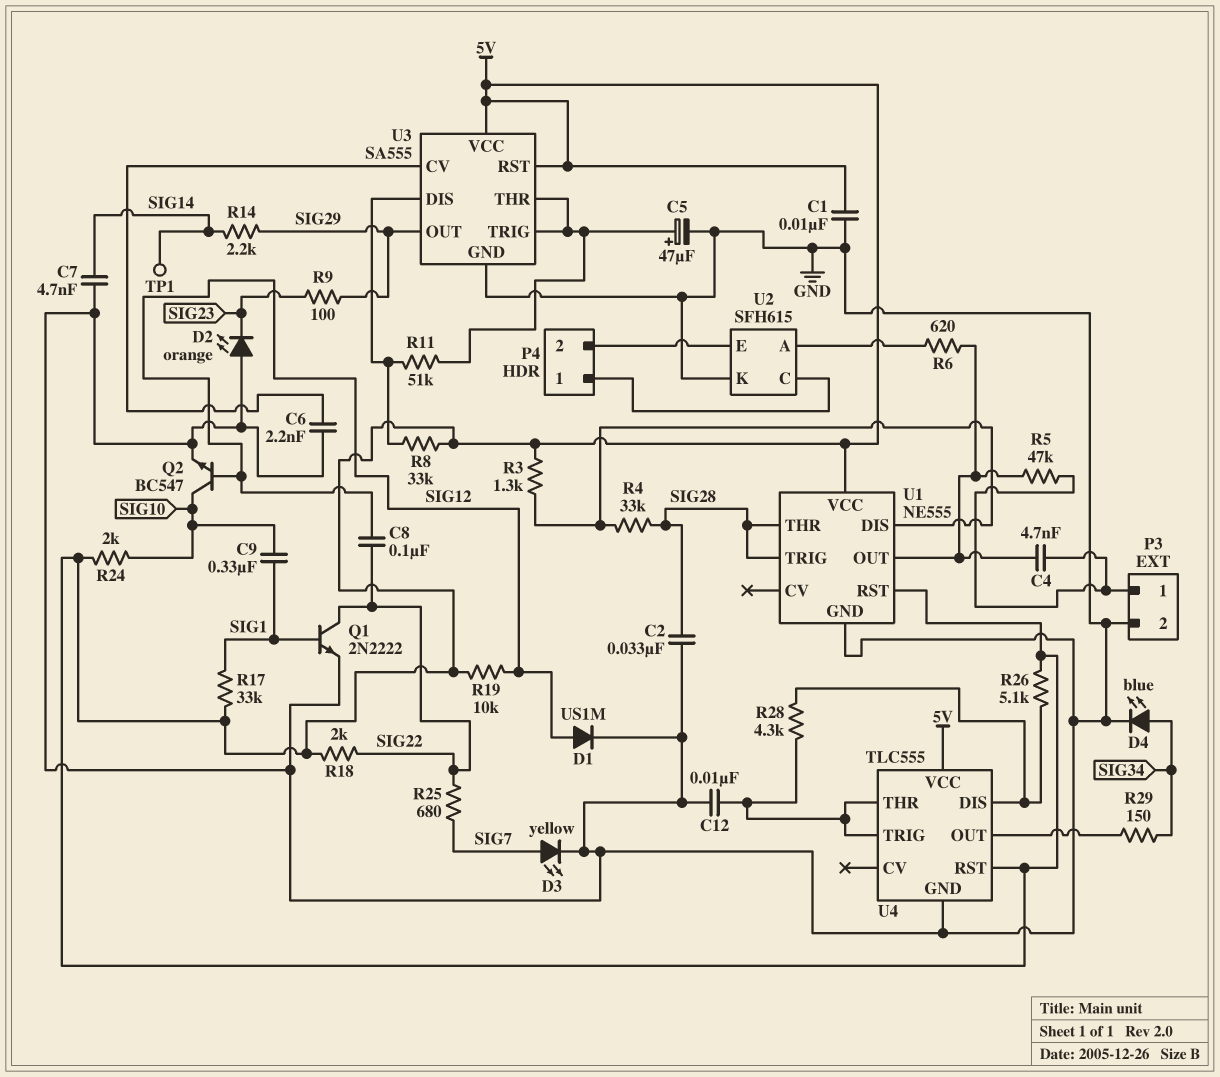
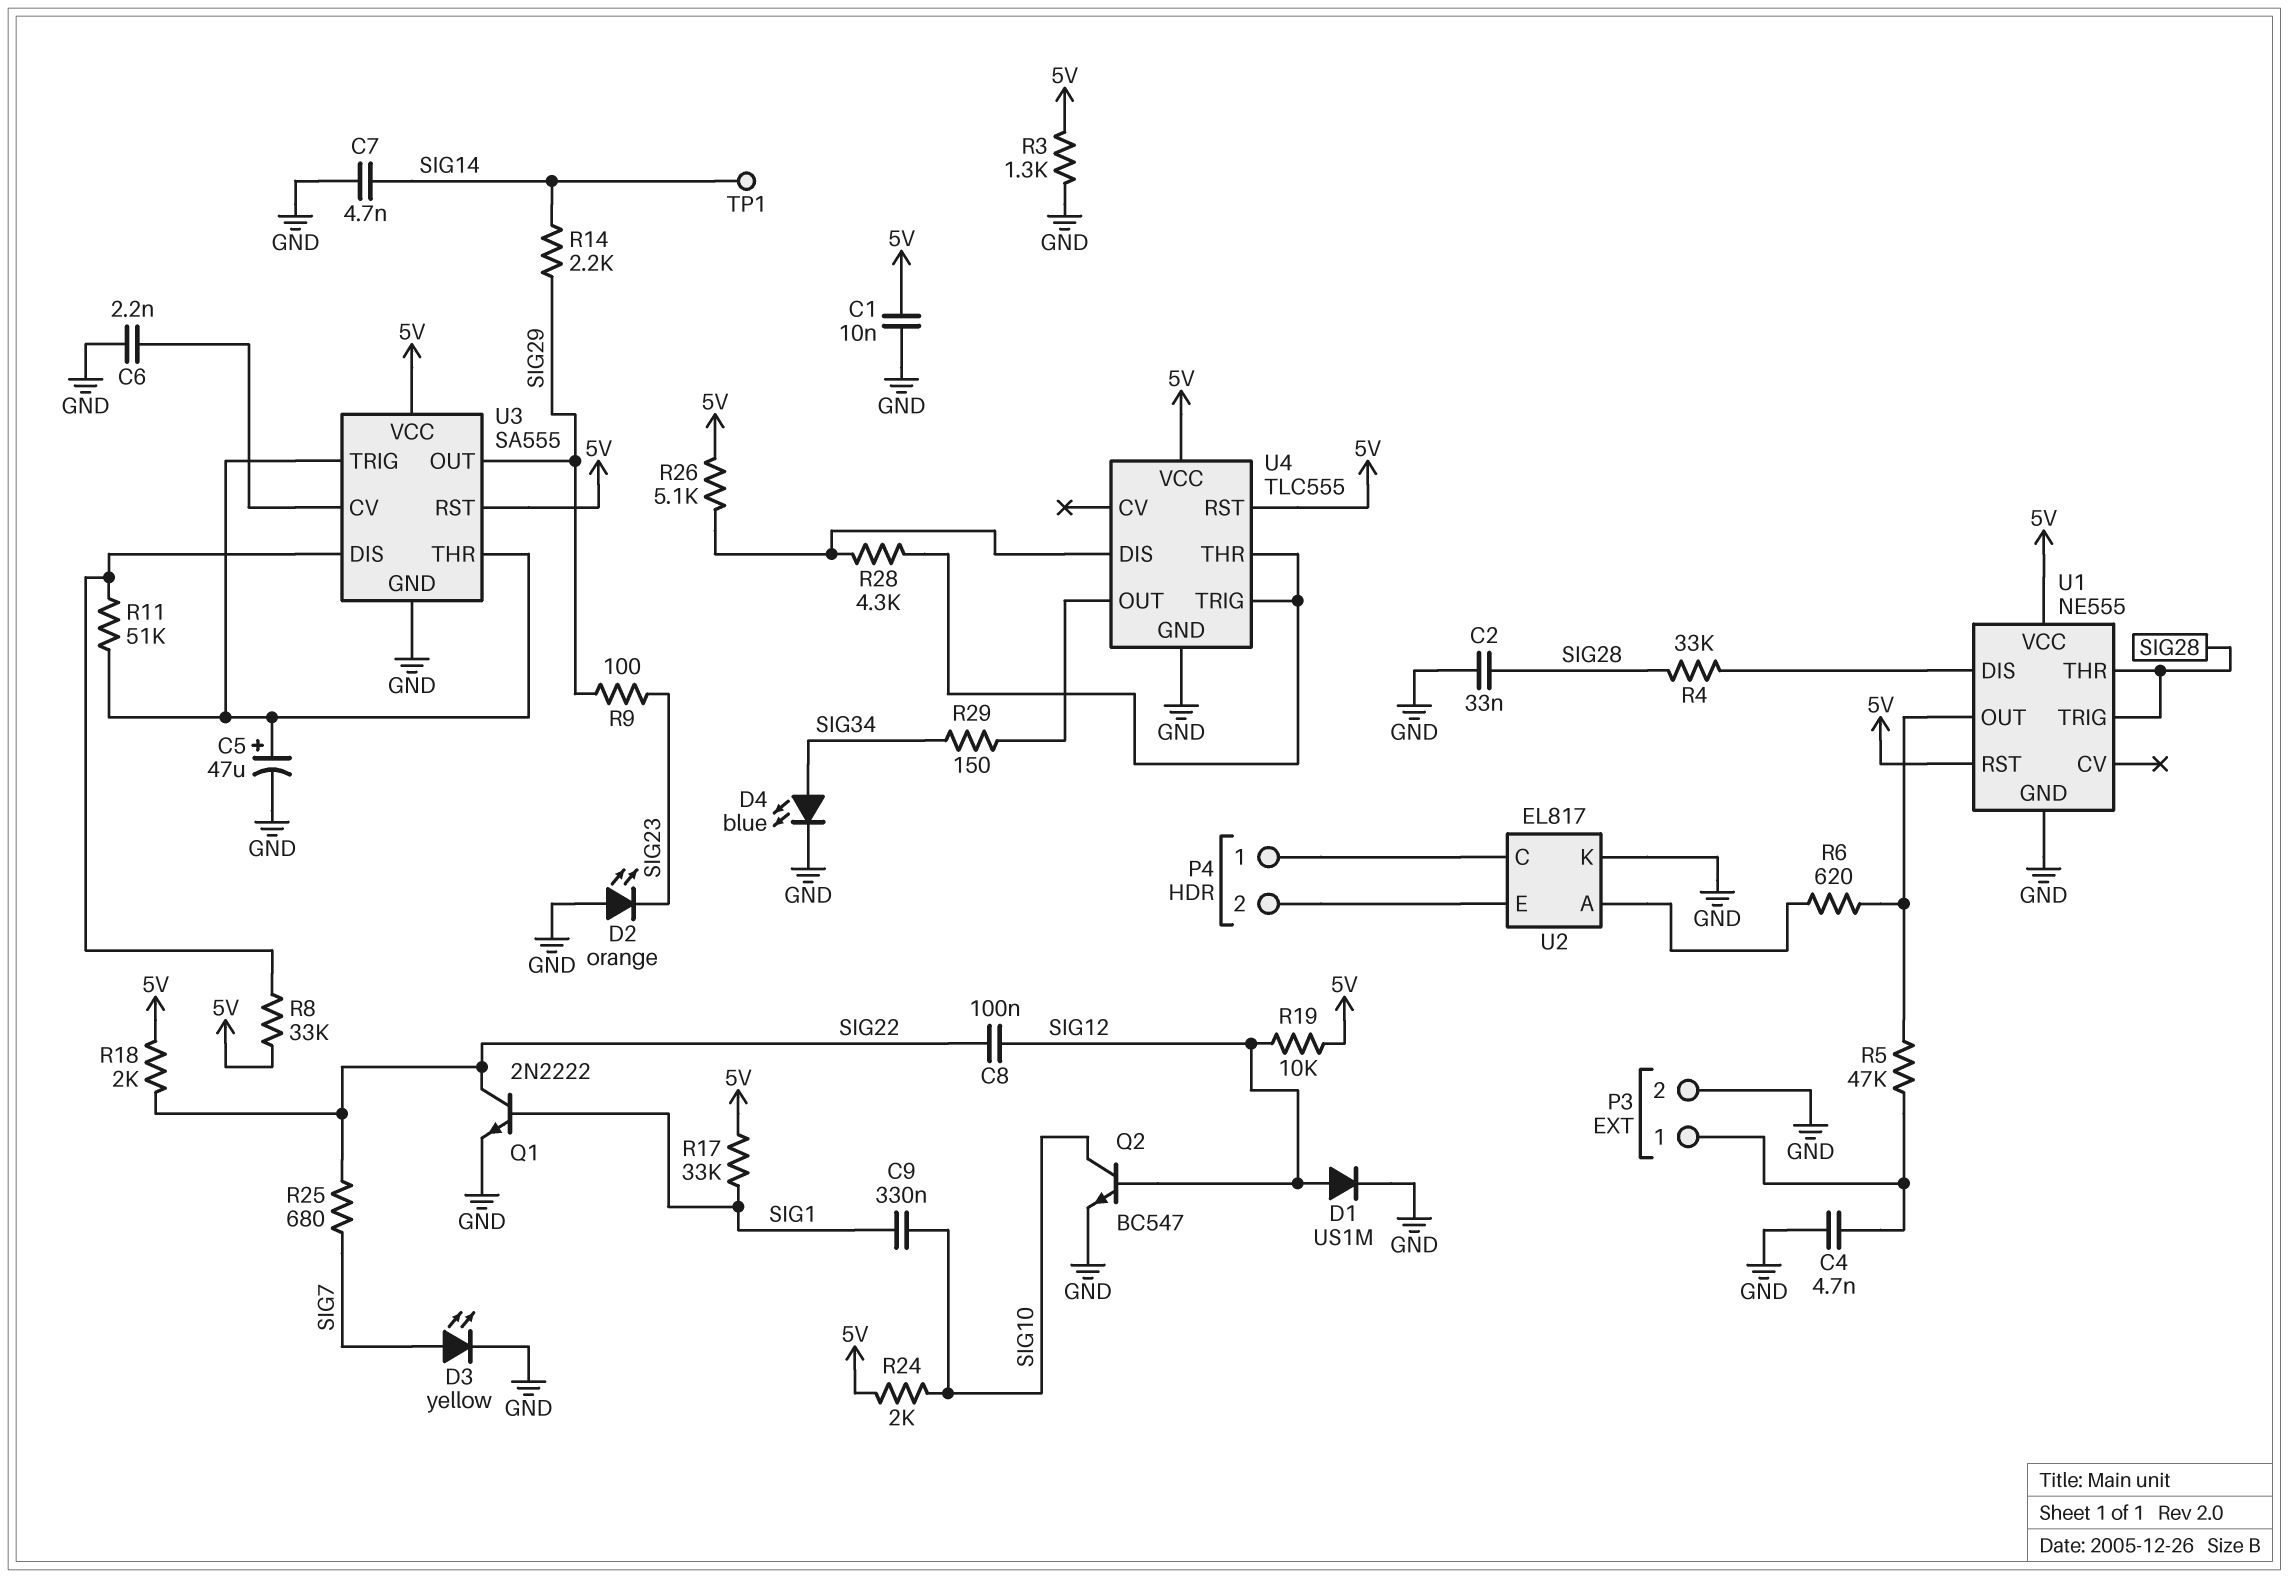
C4: 4.7nF (P3/1, U1/OUT) -> 4.7nF (GND, P3/1)
C12: 10nF (GND, U4/THR) -> none
R3: 1.3k (5V, U1/DIS) -> 1.3k (5V, GND)
U2: SFH615 -> EL817

